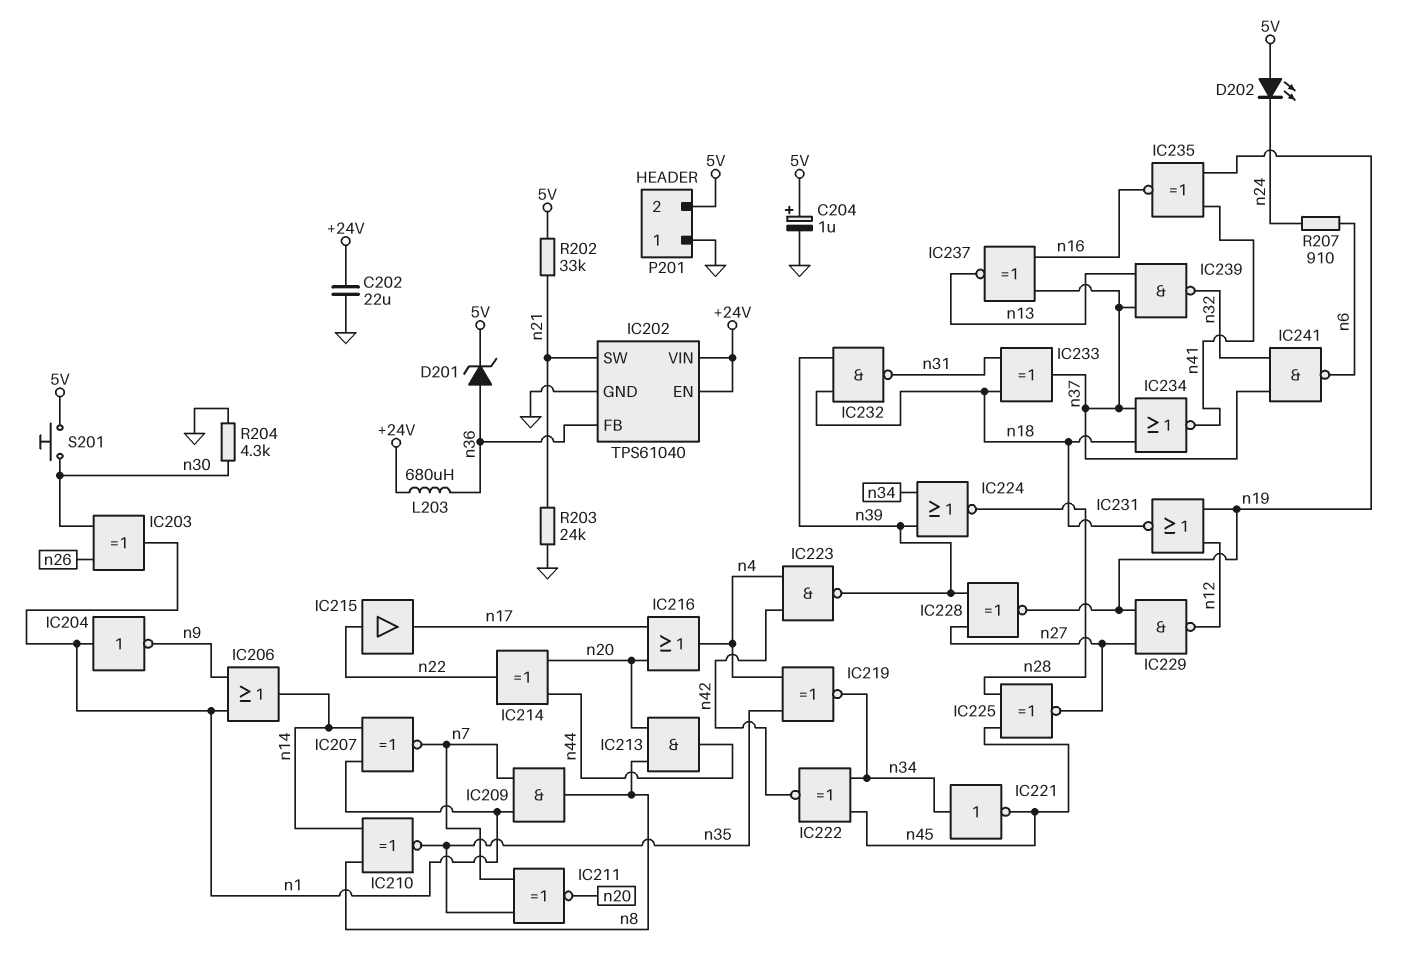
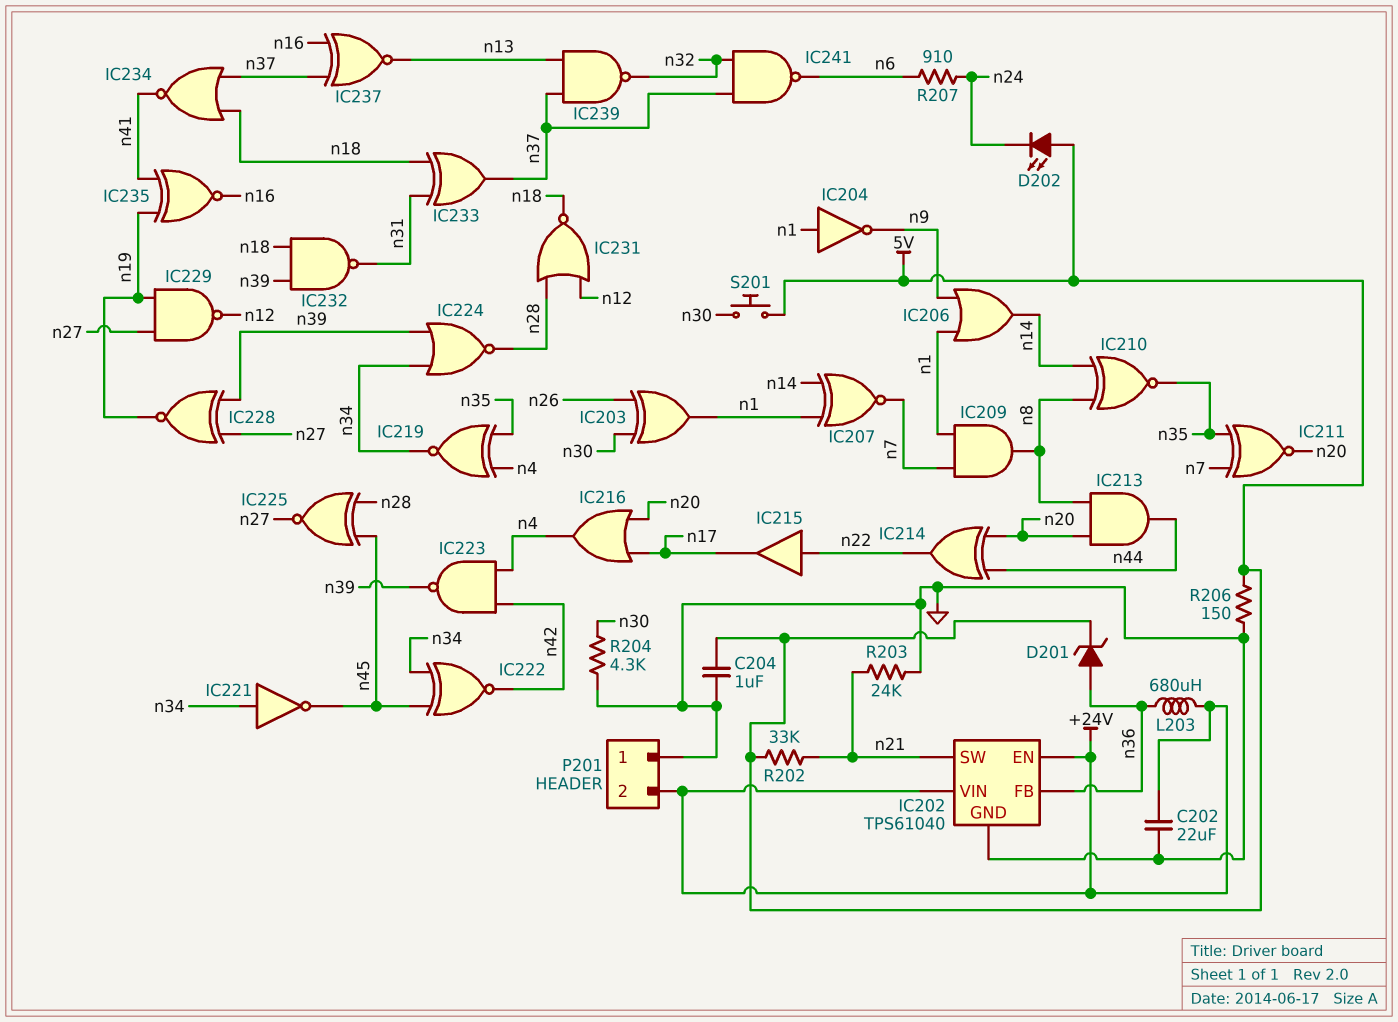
C204: 1uF (plus 5V, minus GND) -> 1uF (5V, GND)
IC231: NOR (in n12, in n19, out n18) -> NOR (in n12, in n28, out n18)
P201 pin 2: 5V -> +24V
R206: none -> 150 (5V, GND)

